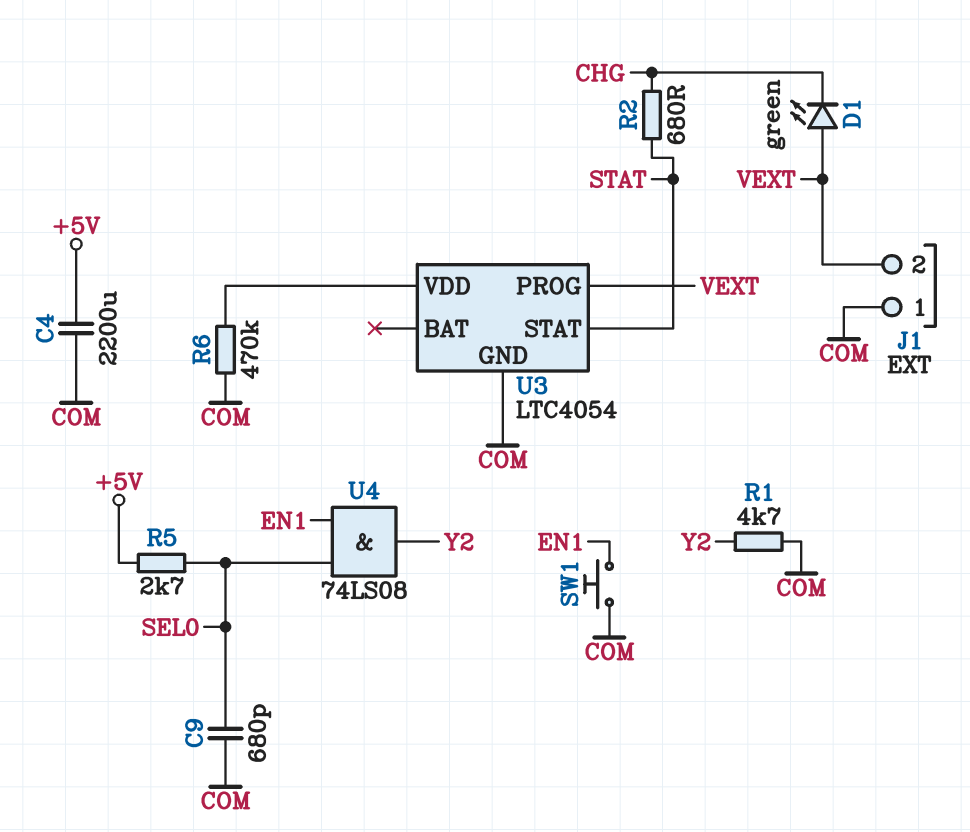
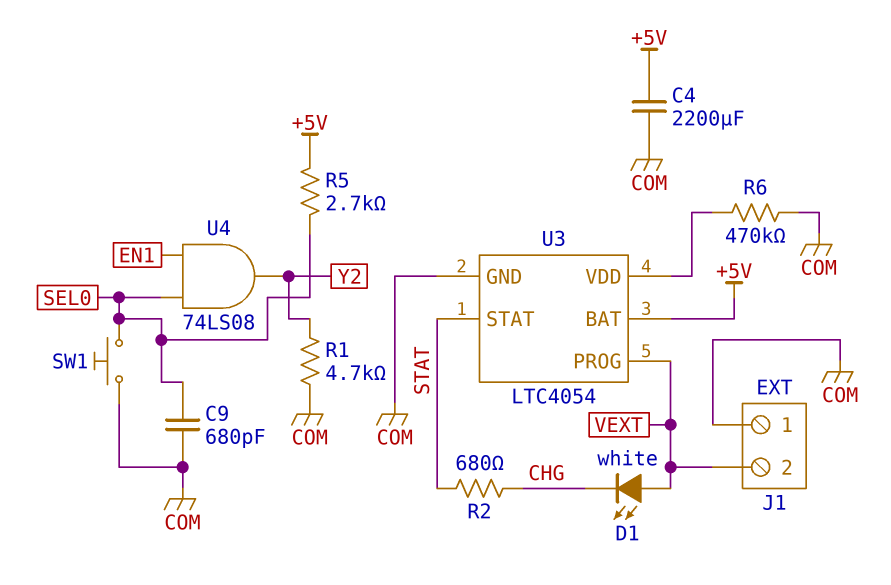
D1: LED green (A VEXT, K CHG) -> LED white (A VEXT, K CHG)
SW1: button (COM, EN1) -> button (COM, SEL0)
U3 pin BAT: none -> +5V

